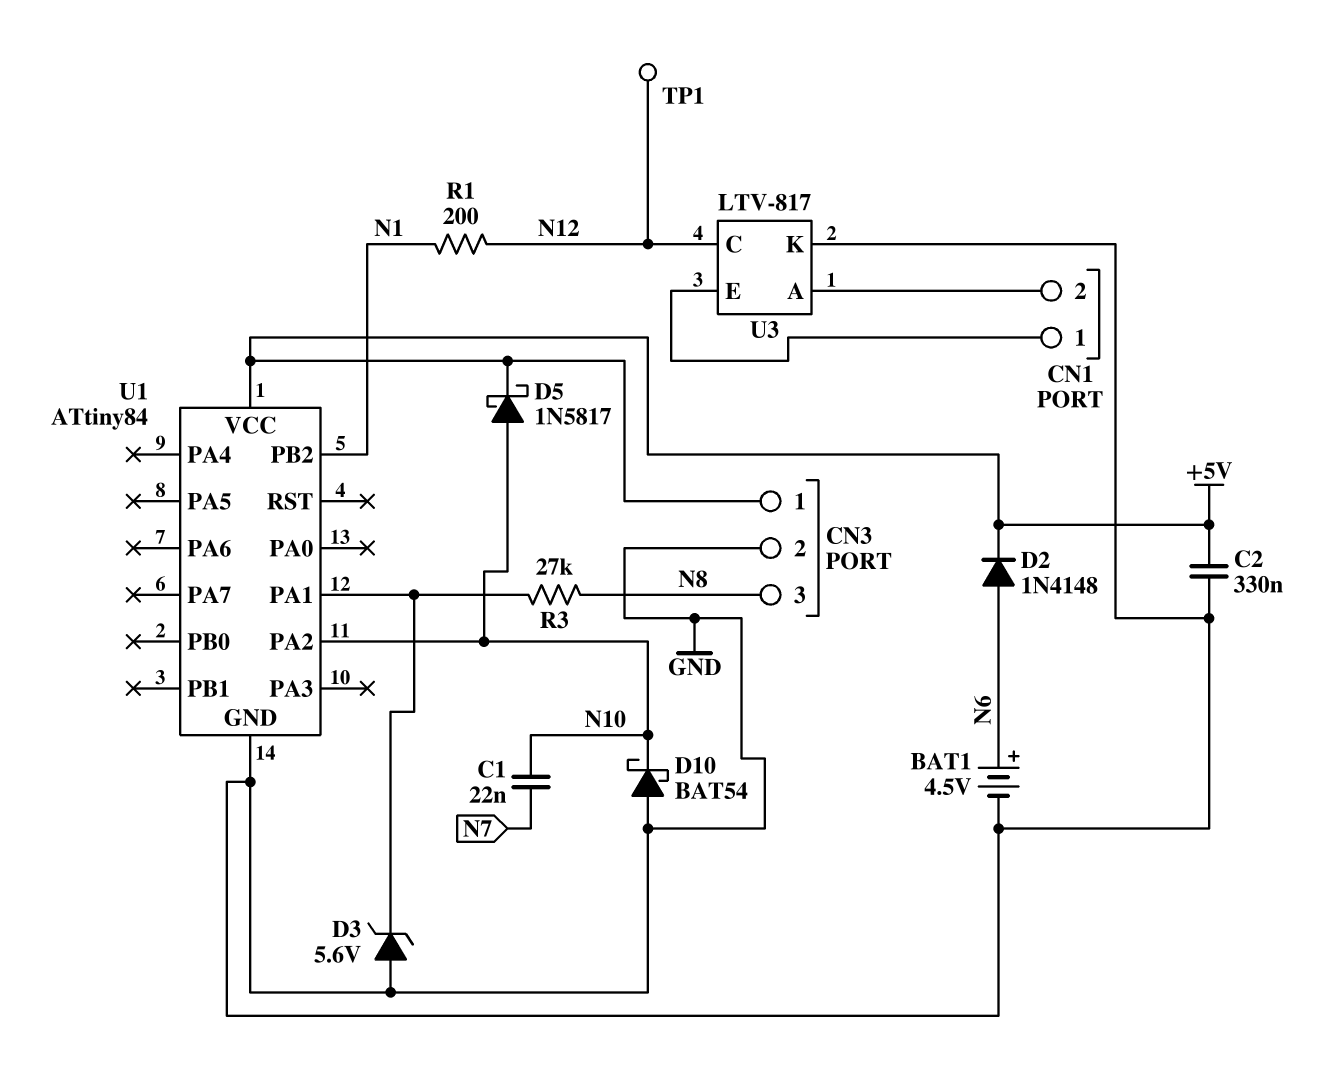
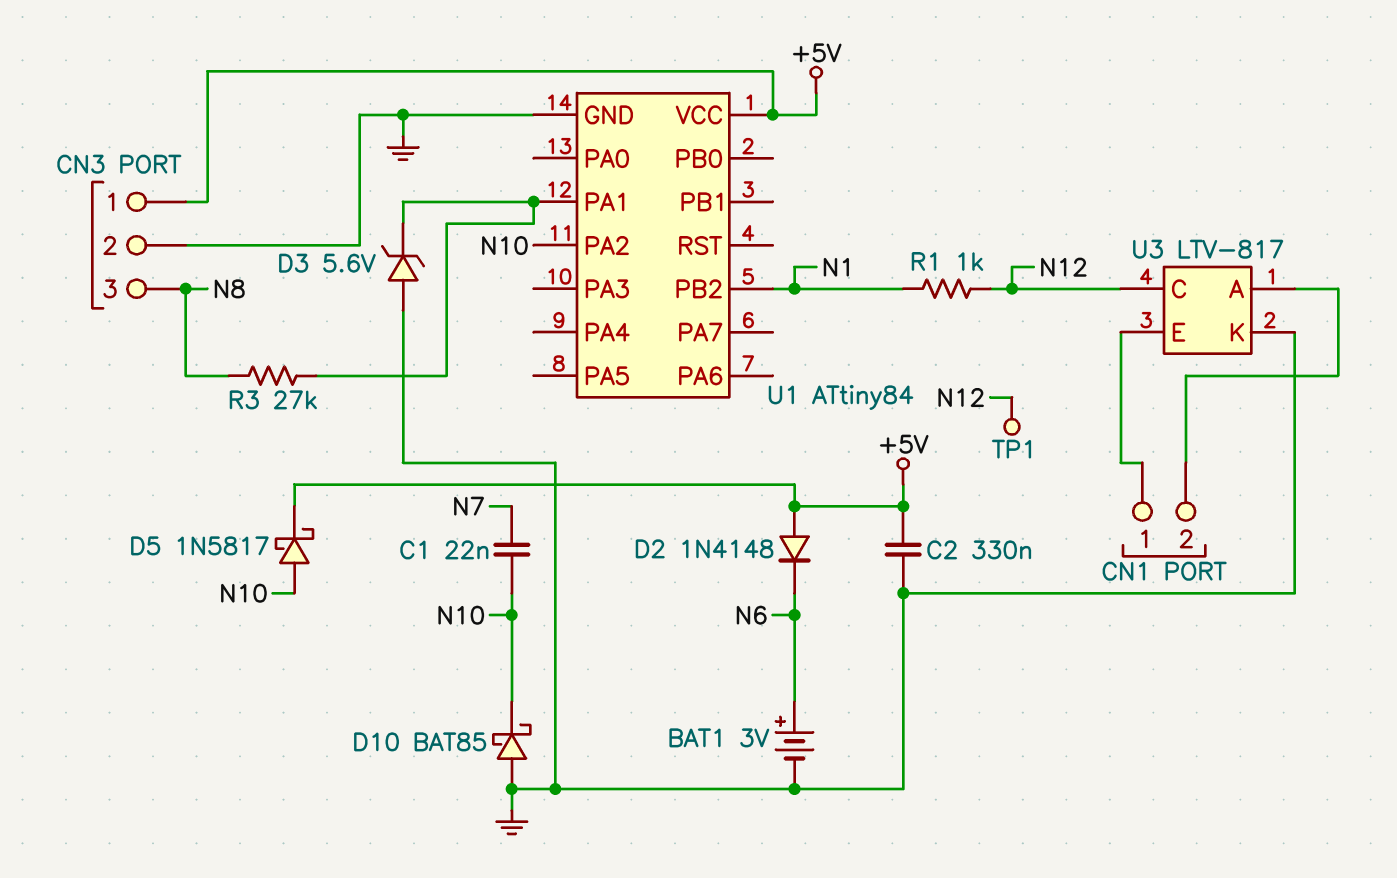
BAT1: 4.5V (plus N6, minus GND) -> 3V (plus N6, minus GND)
D2: diode 1N4148 (A N6, K +5V) -> diode 1N4148 (A +5V, K N6)
D10: schottky BAT54 (A GND, K N10) -> schottky BAT85 (A GND, K N10)
R1: 200 (N1, N12) -> 1k (N1, N12)

